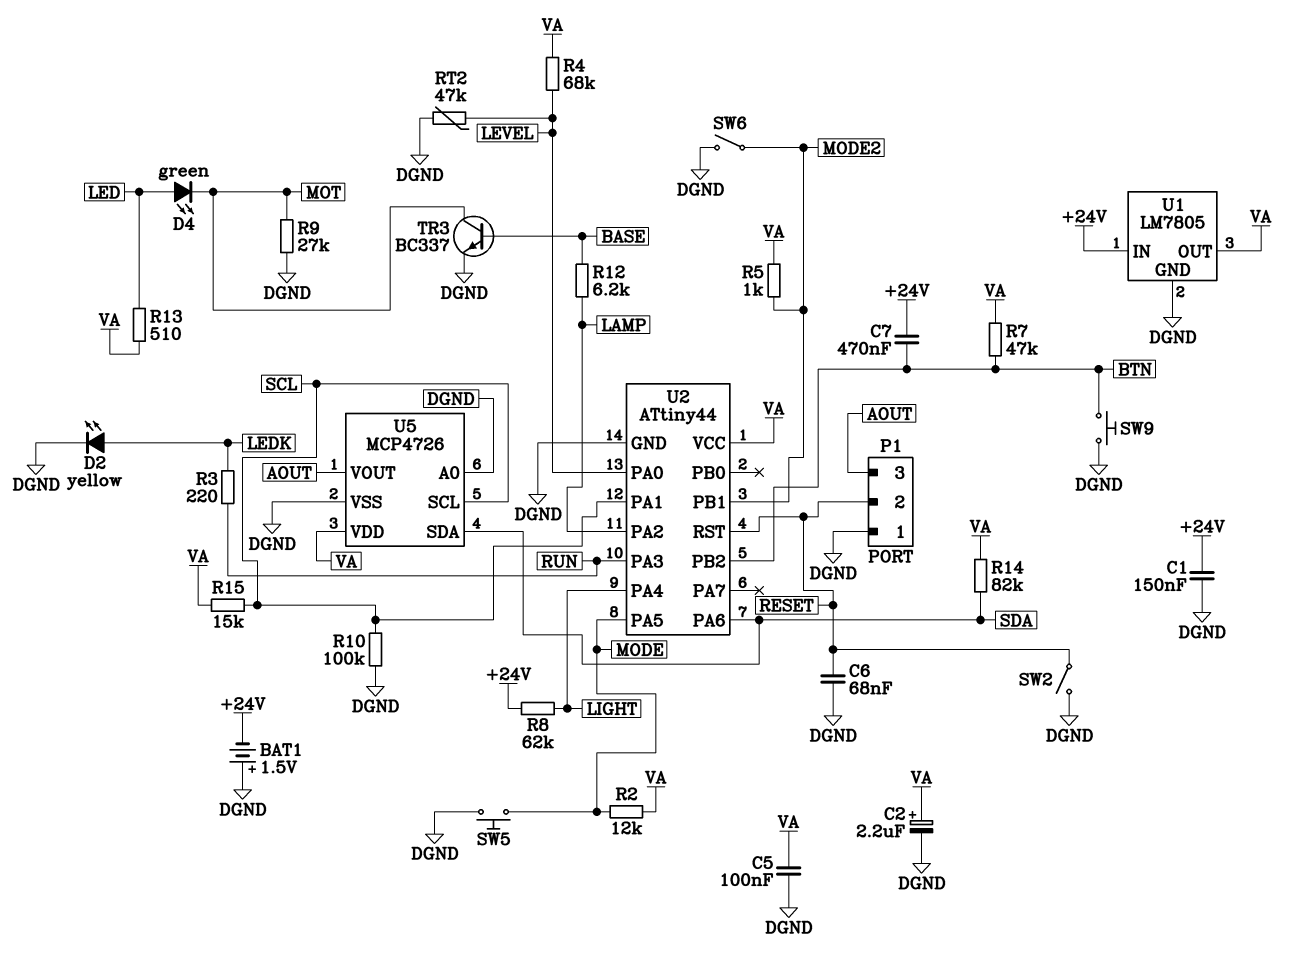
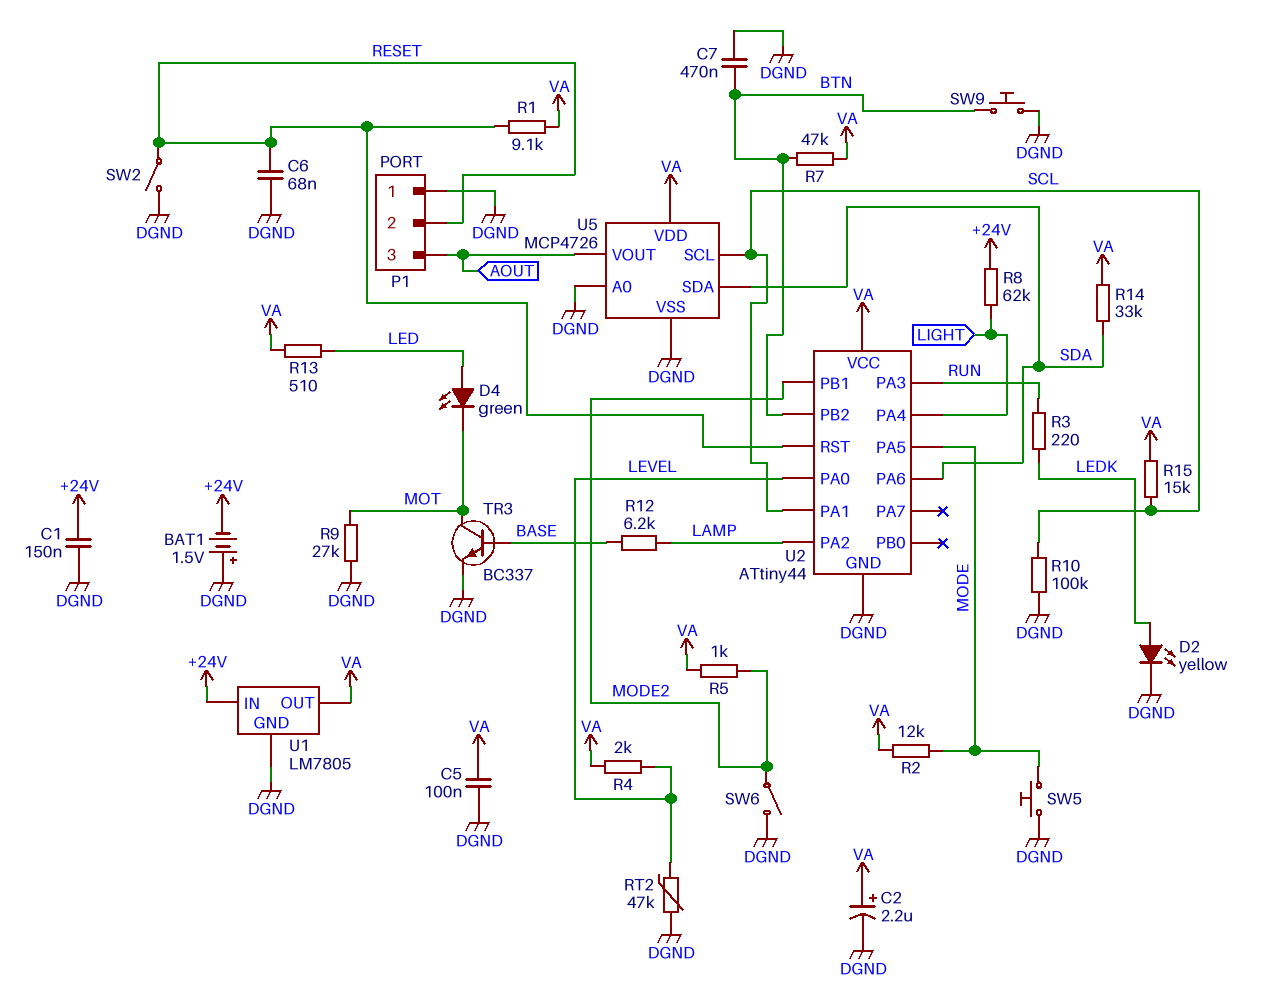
C7: 470nF (+24V, BTN) -> 470nF (BTN, DGND)
R1: none -> 9.1k (RESET, VA)
R4: 68k (LEVEL, VA) -> 2k (LEVEL, VA)
R14: 82k (SDA, VA) -> 33k (SDA, VA)

